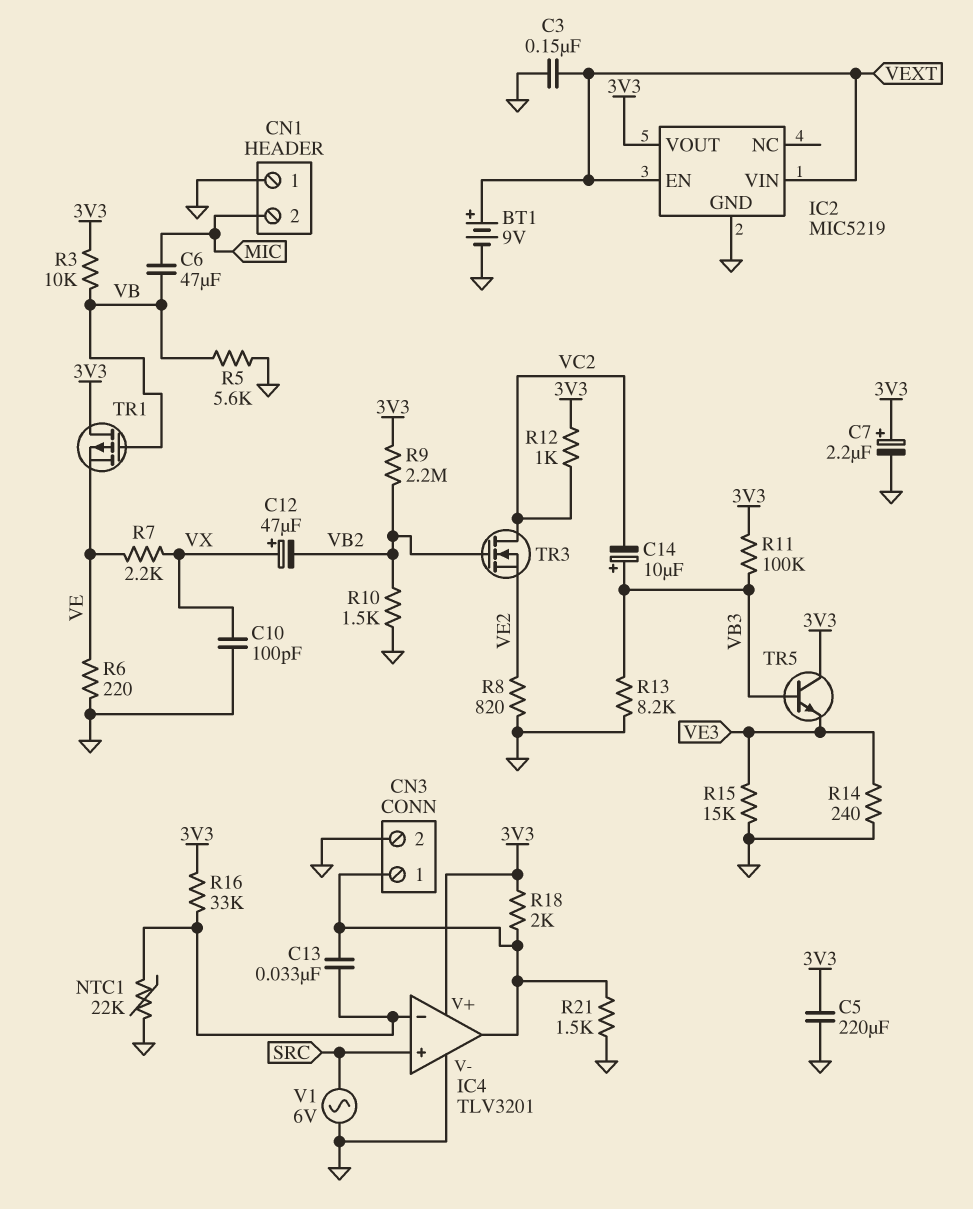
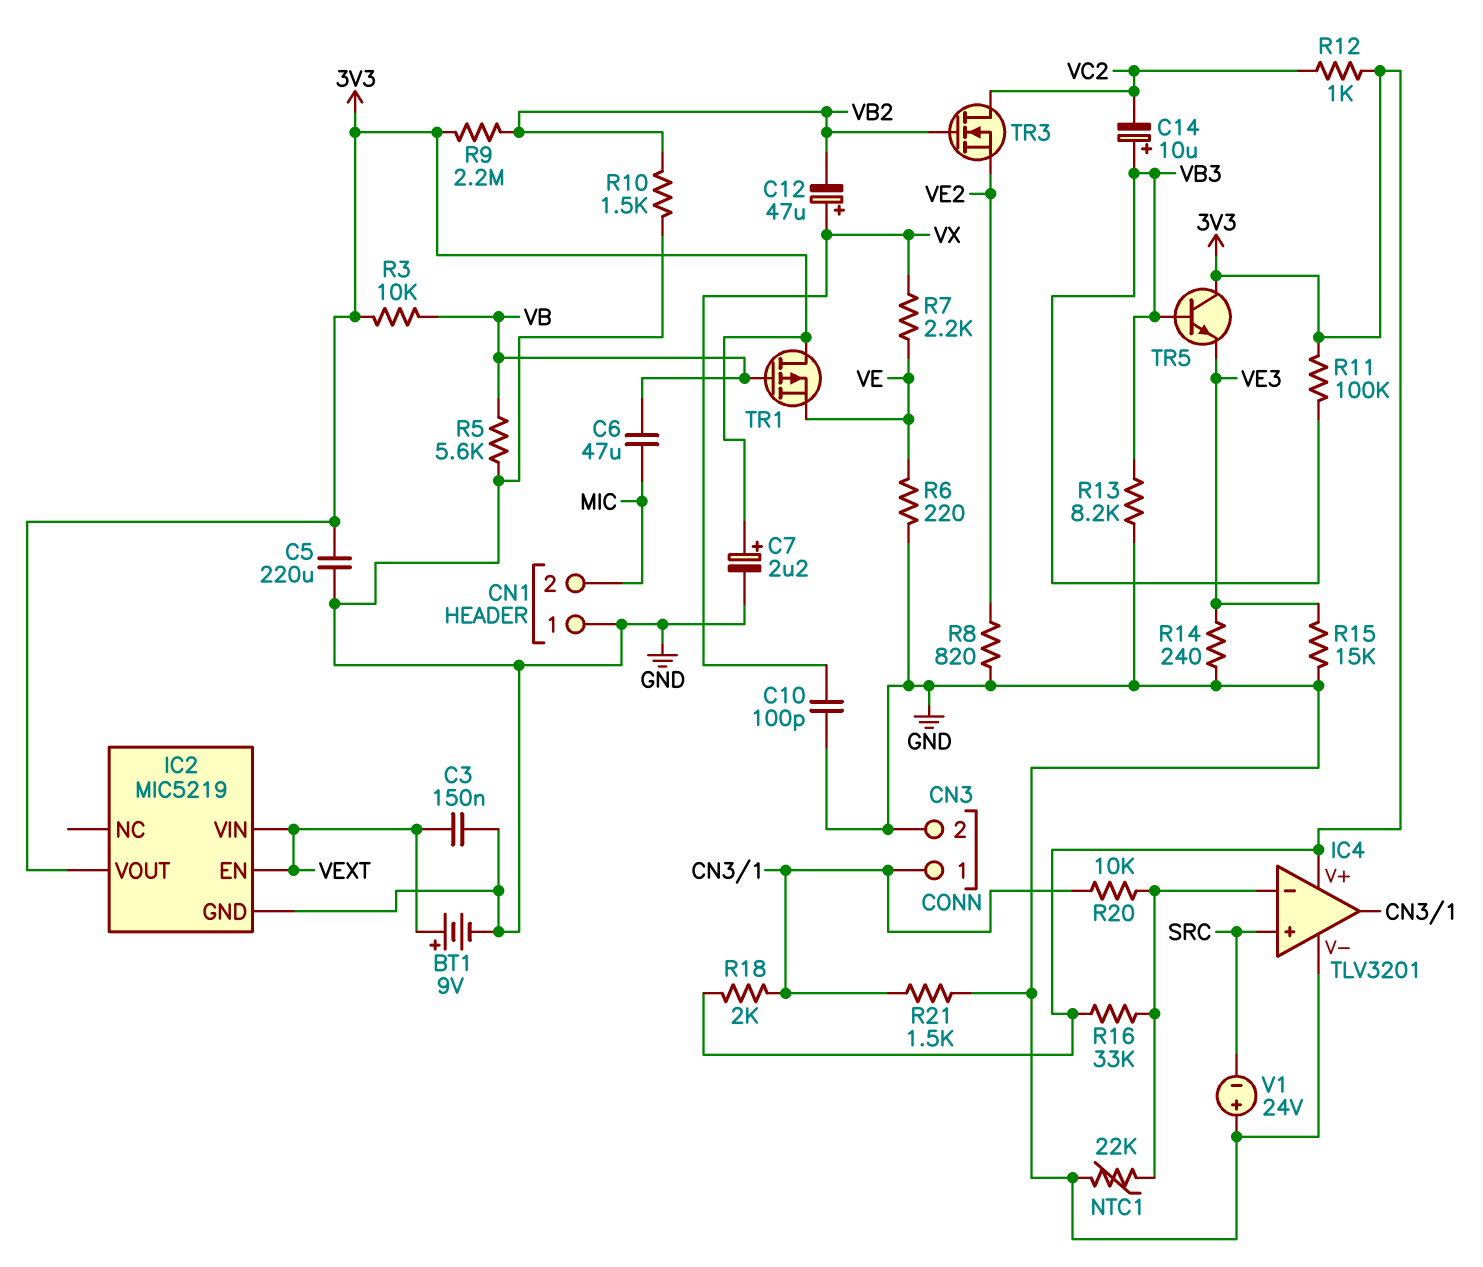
C13: 33nF (CN3/1, IC4/in-) -> none
R20: none -> 10k (CN3/1, IC4/in-)
V1: AC 6V (GND, SRC) -> 24V (plus GND, minus SRC)

